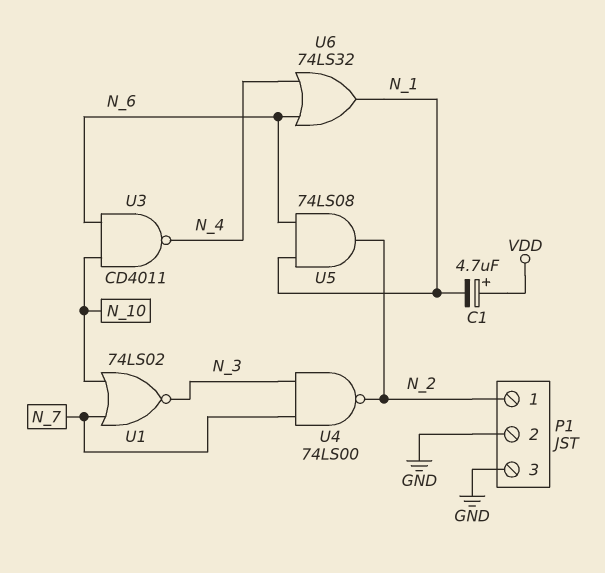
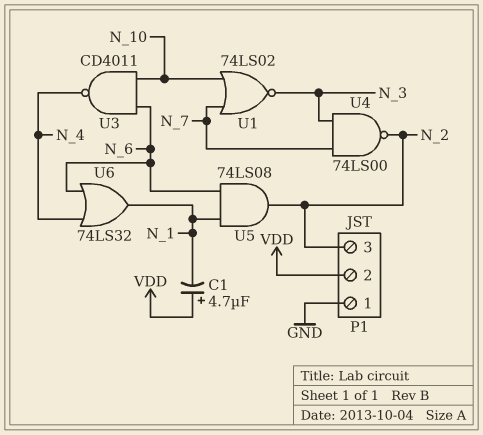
P1 pin 1: N_2 -> GND
P1 pin 2: GND -> VDD
P1 pin 3: GND -> N_2

